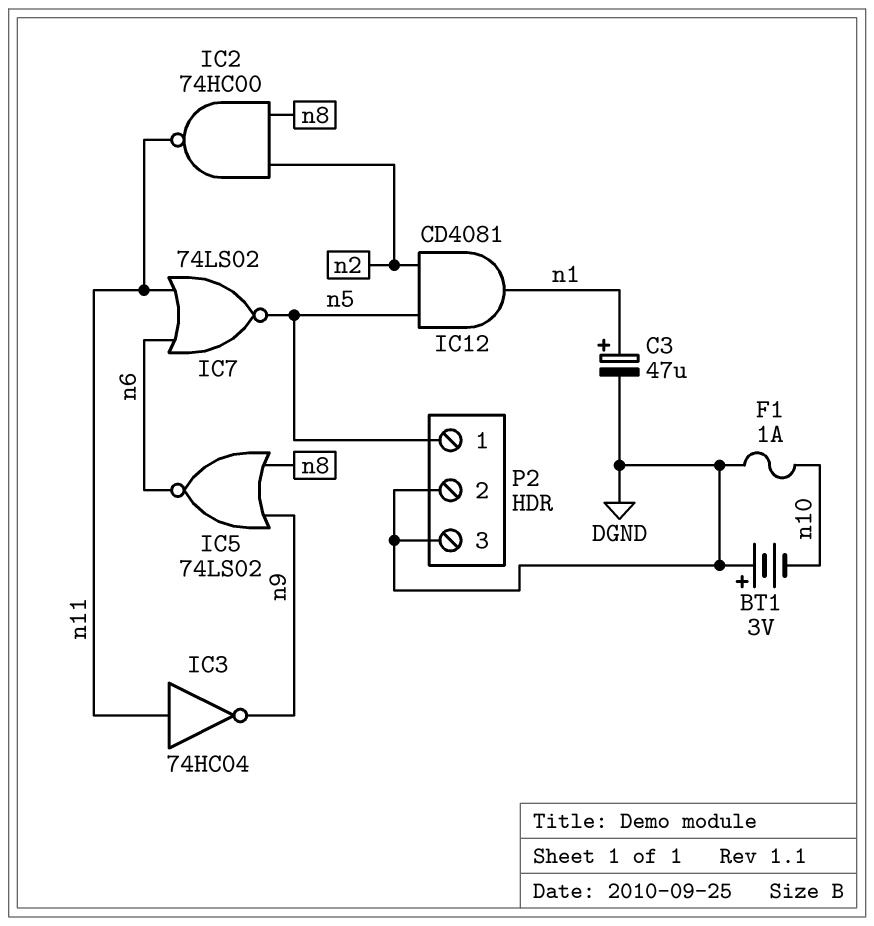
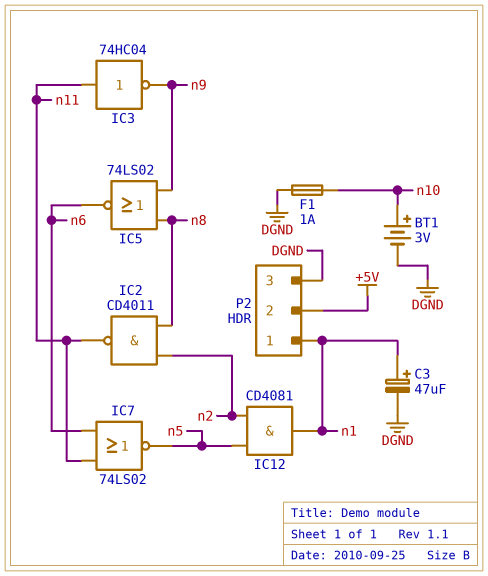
BT1: 3V (plus DGND, minus n10) -> 3V (plus n10, minus DGND)
IC2: NAND 74HC00 (in n2, in n8, out n11) -> NAND CD4011 (in n2, in n8, out n11)
P2 pin 1: n5 -> n1
P2 pin 2: DGND -> +5V

